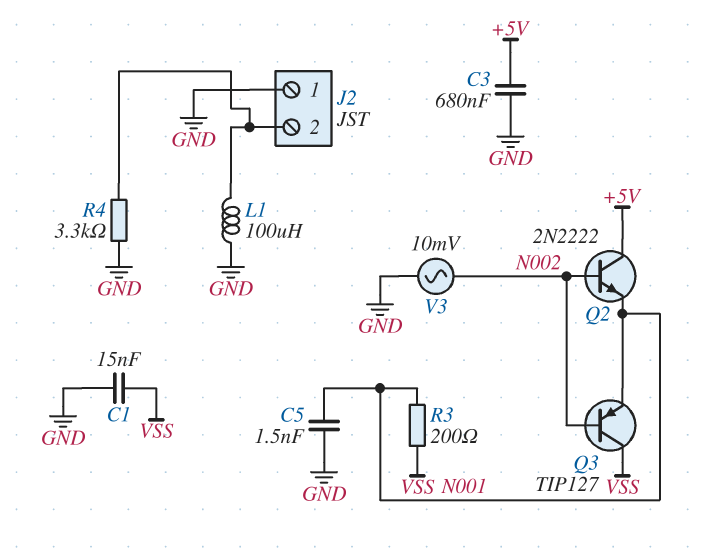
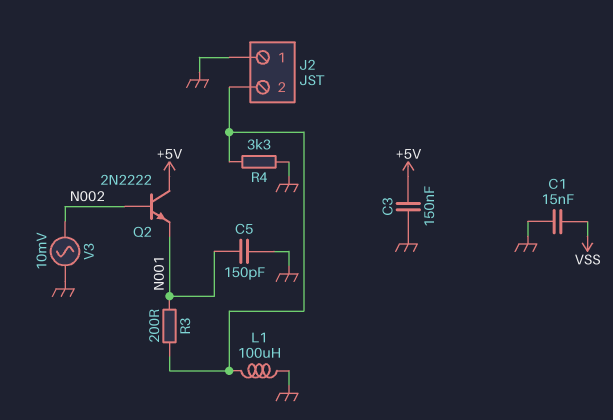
C3: 680nF (+5V, GND) -> 150nF (+5V, GND)
C5: 1.5nF (GND, N001) -> 150pF (GND, N001)
Q3: PNP TIP127 (B N002, C VSS, E N001) -> none
R3: 200 (N001, VSS) -> 200 (J2/2, N001)

